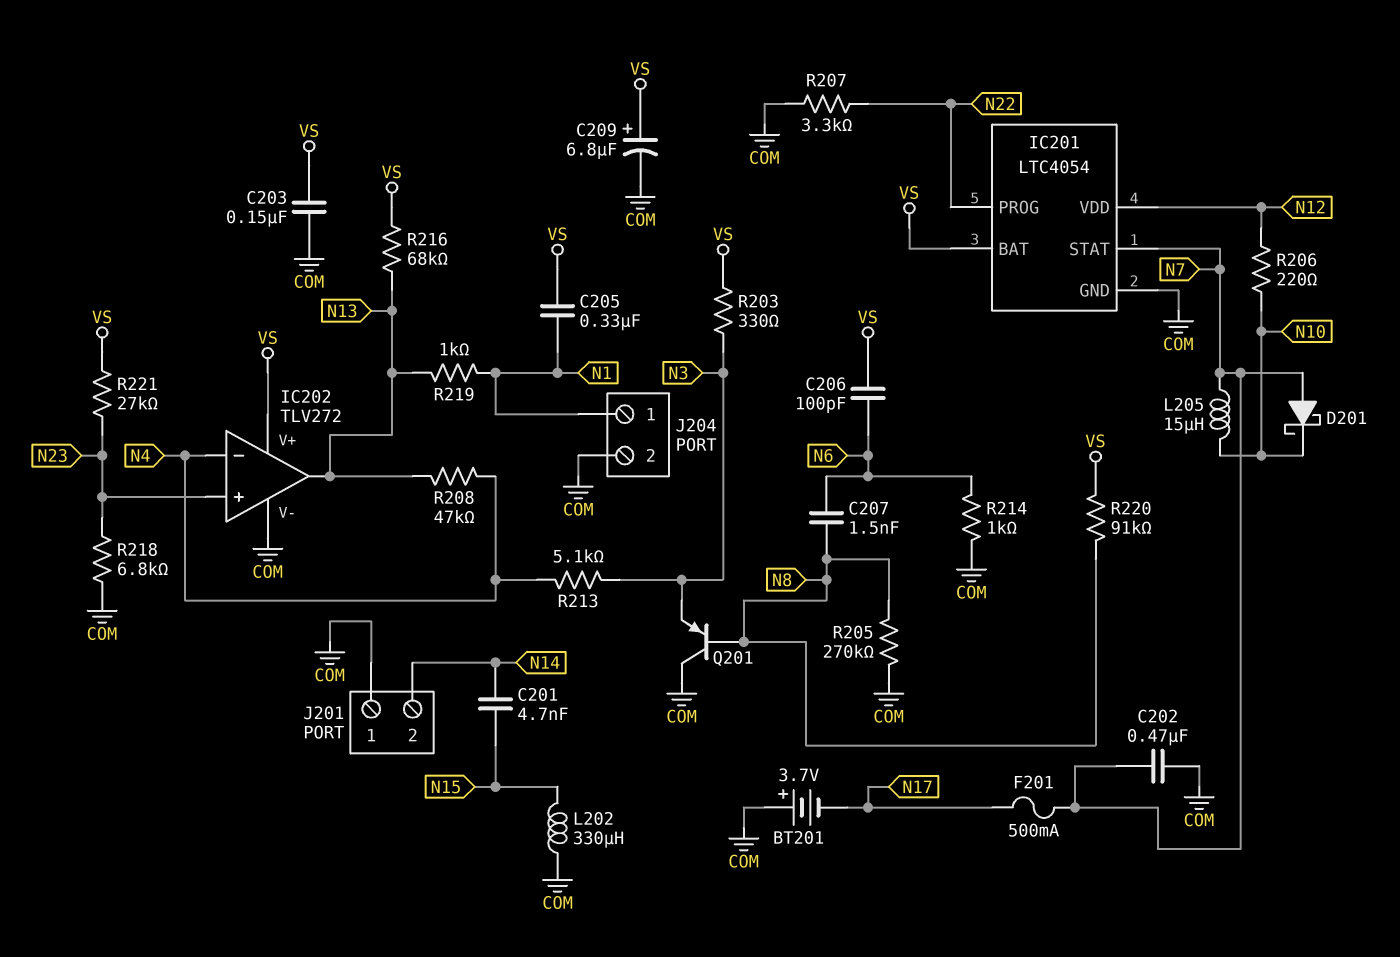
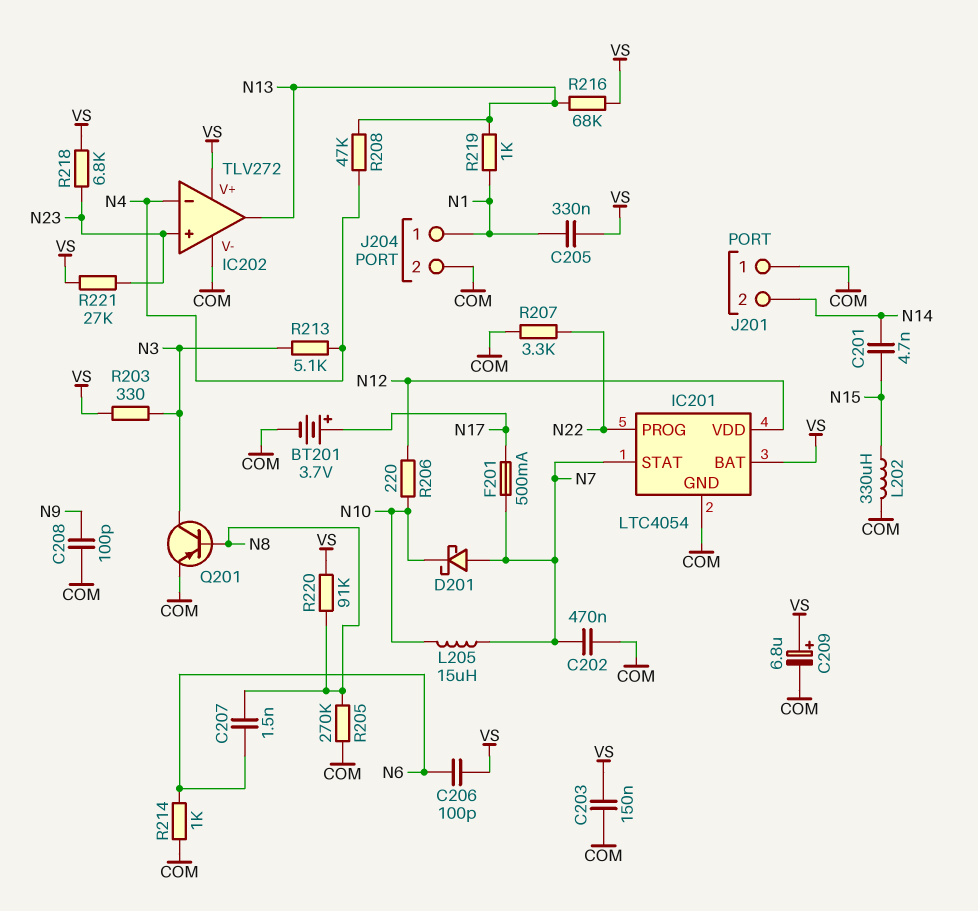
BT201: 3.7V (plus COM, minus N17) -> 3.7V (plus N17, minus COM)
C208: none -> 100pF (COM, N9)
Q201: PNP (B N8, C COM, E N3) -> PNP (B N8, C N3, E COM)
R218: 6.8k (COM, N23) -> 6.8k (N23, VS)

